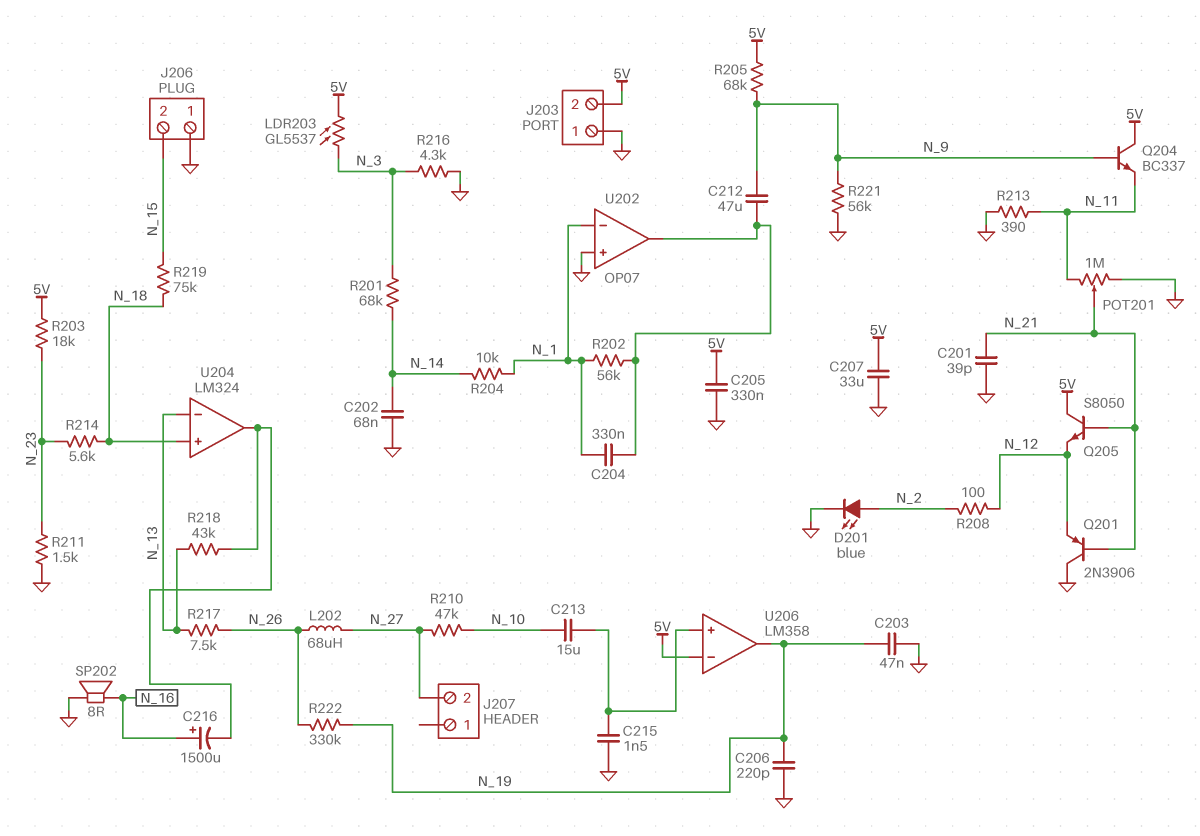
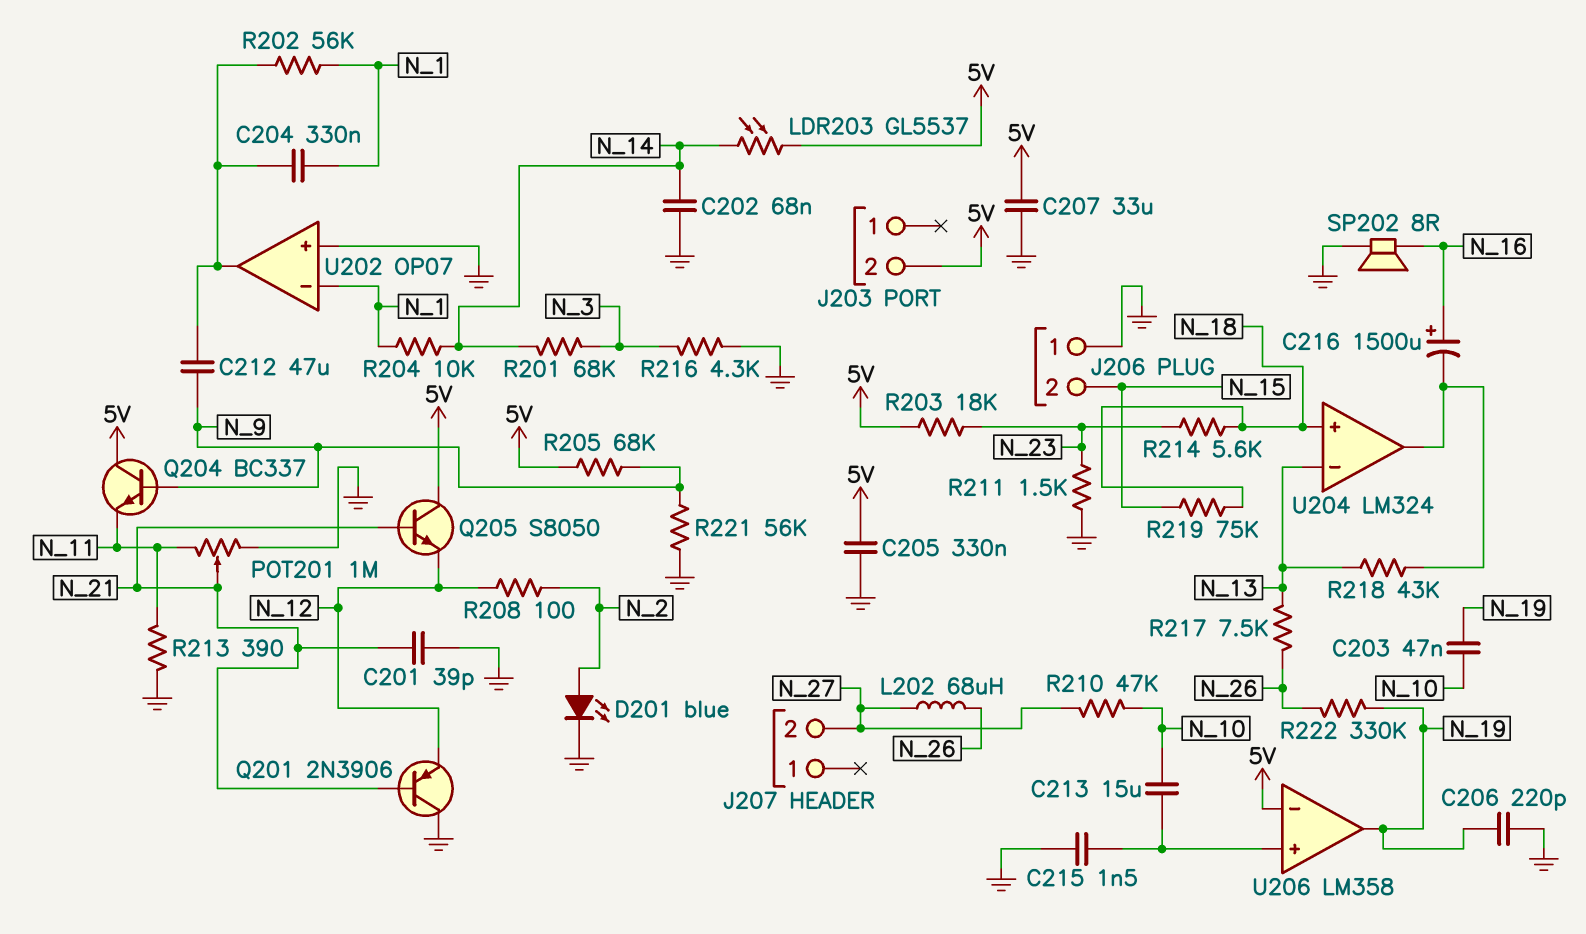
C203: 47nF (GND, N_19) -> 47nF (N_10, N_19)
J203 pin 1: GND -> none
LDR203: GL5537 (5V, N_3) -> GL5537 (5V, N_14)

